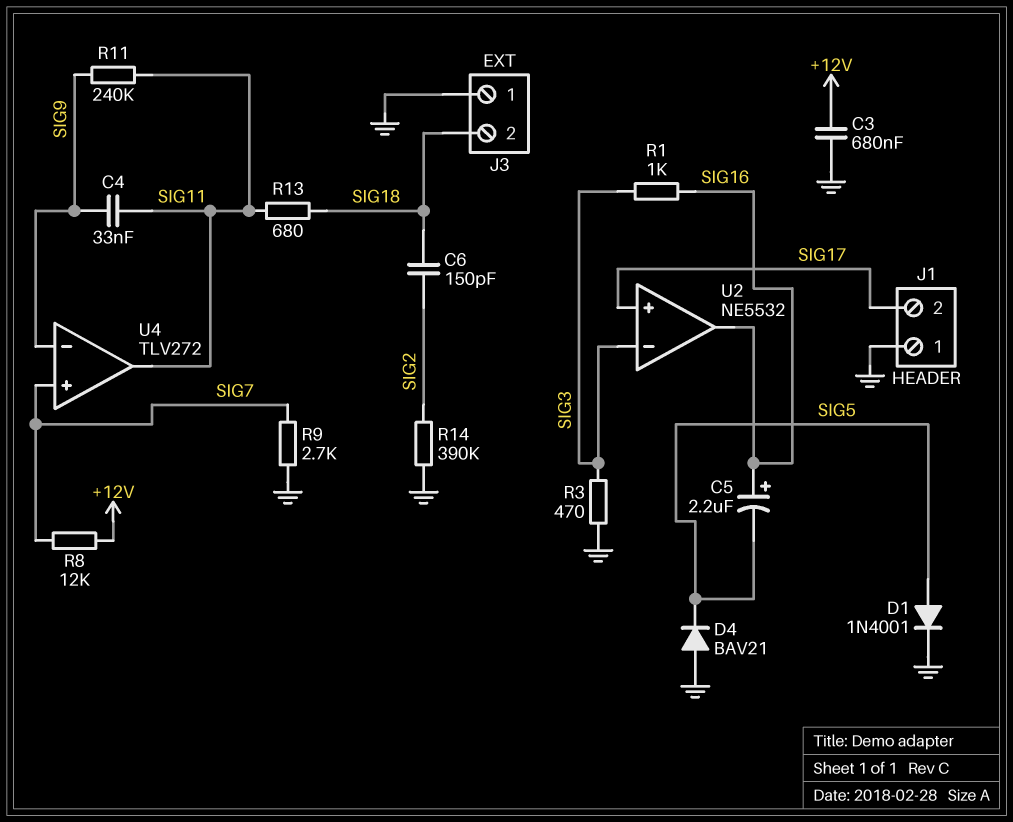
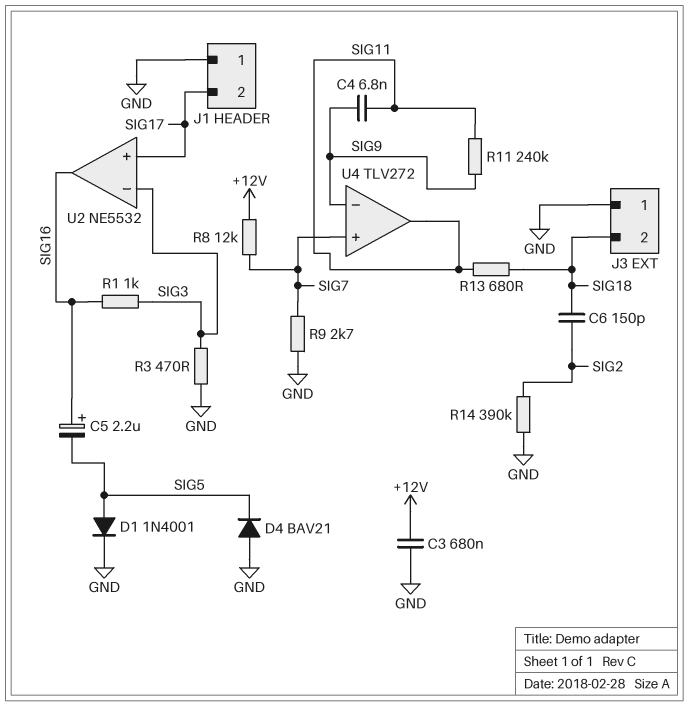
C4: 33nF (SIG9, SIG11) -> 6.8nF (SIG9, SIG11)

